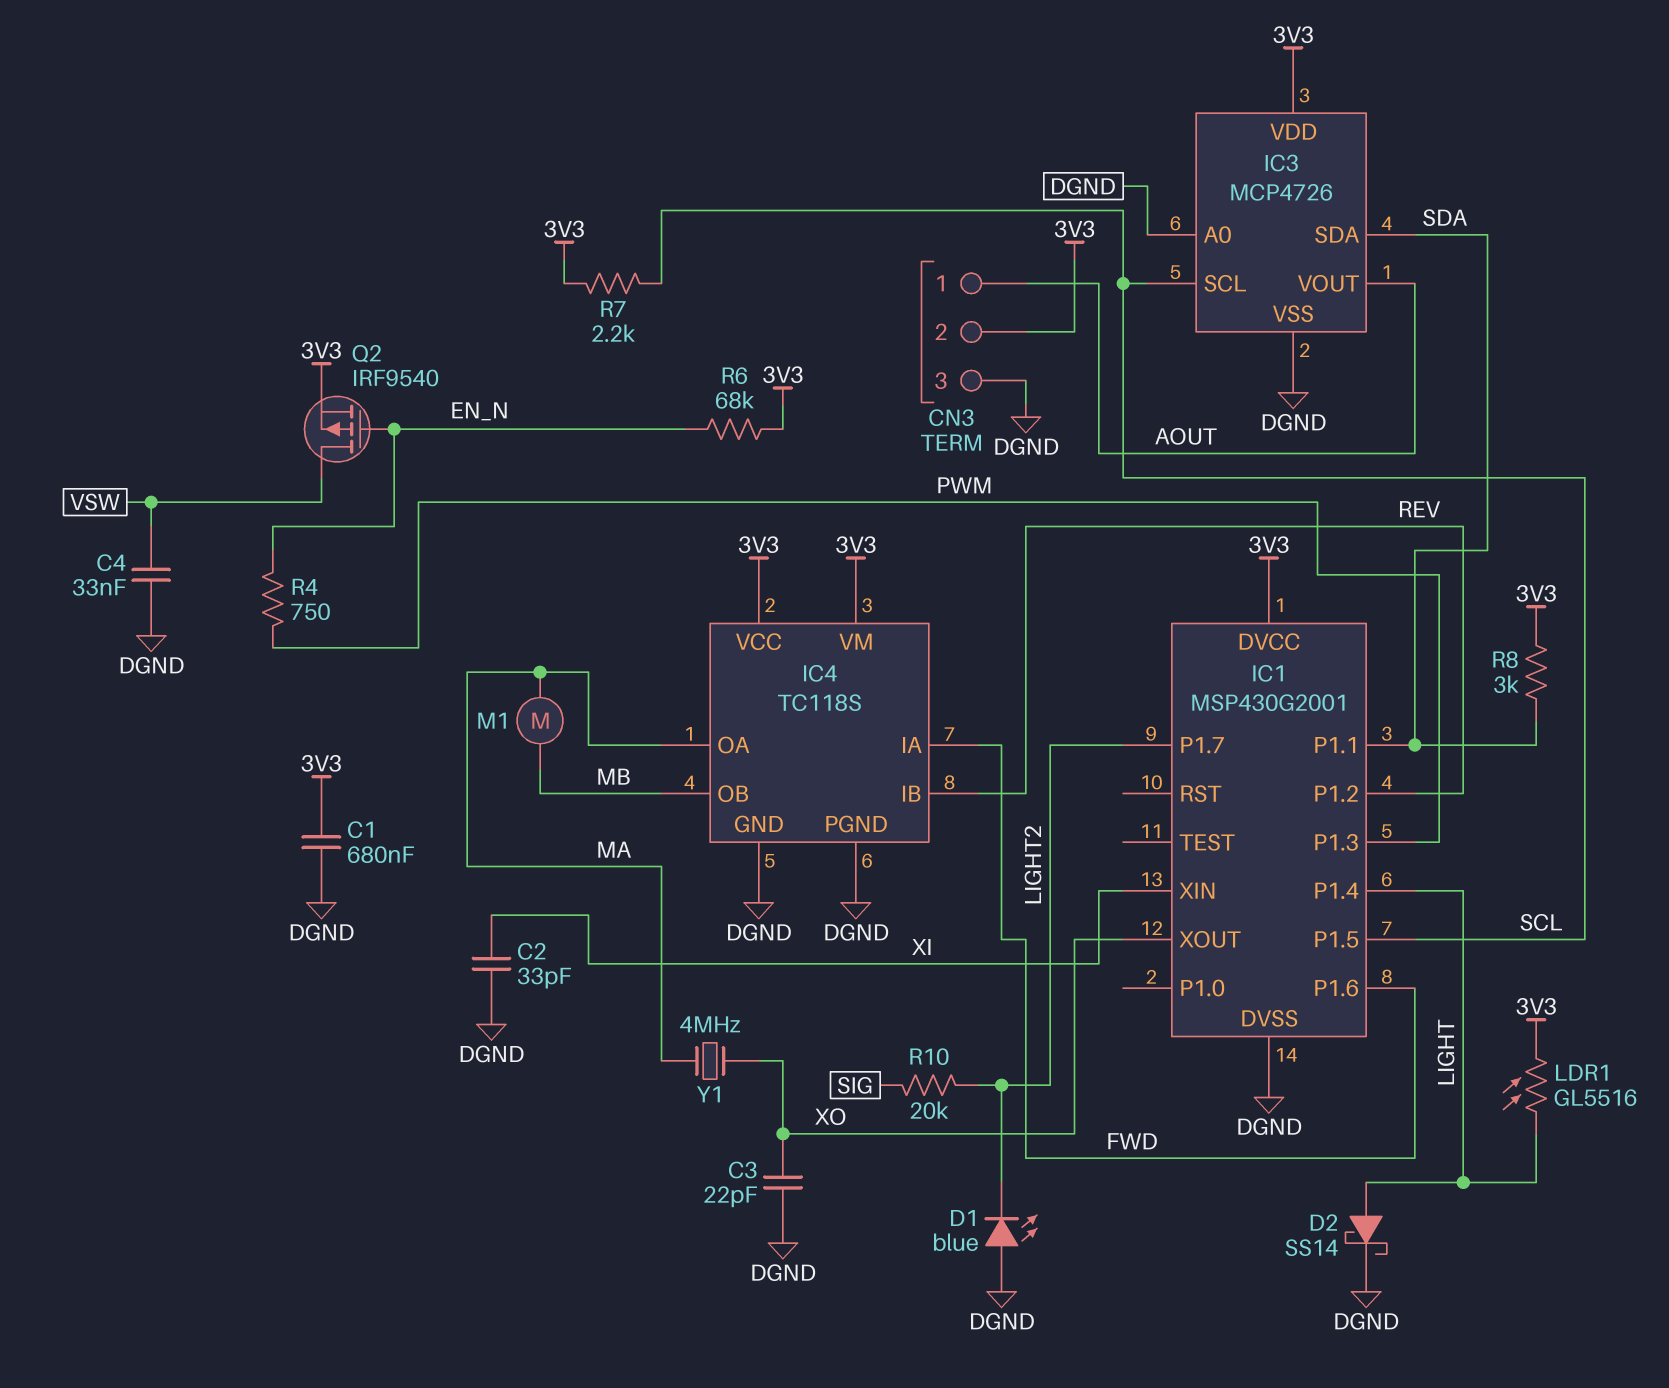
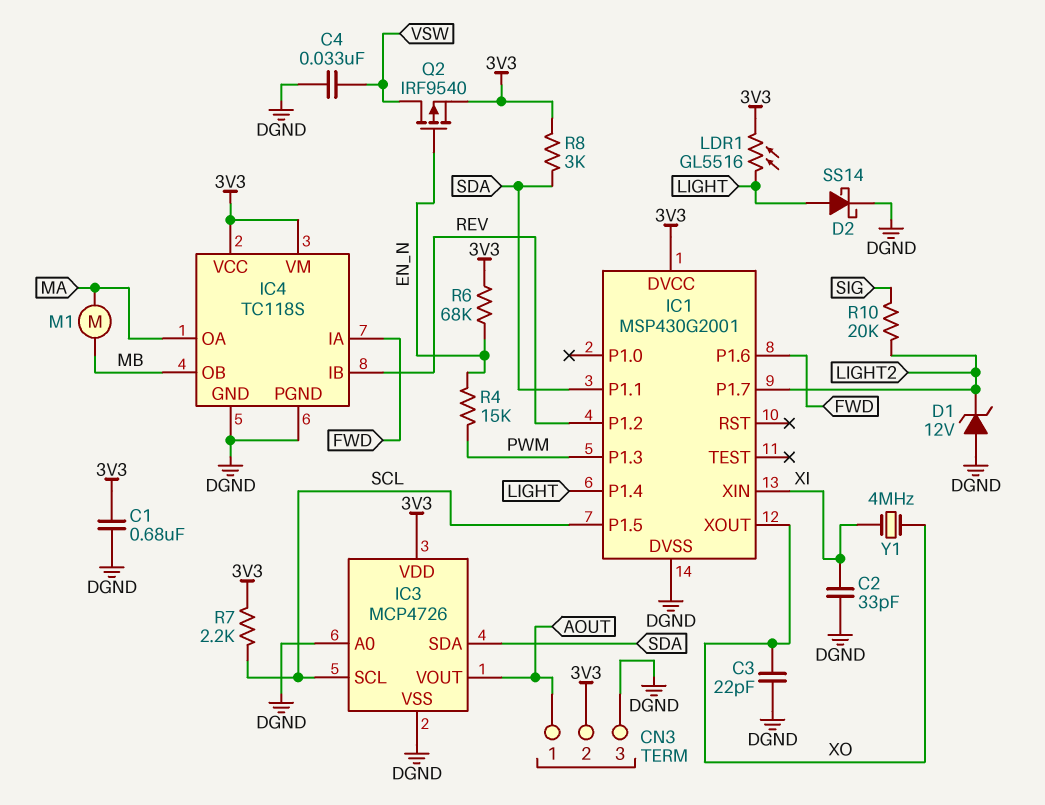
D1: LED blue (A DGND, K LIGHT2) -> zener 12V (A DGND, K LIGHT2)
R4: 750 (EN_N, PWM) -> 15k (EN_N, PWM)
Y1: 4MHz (MA, XO) -> 4MHz (XI, XO)

